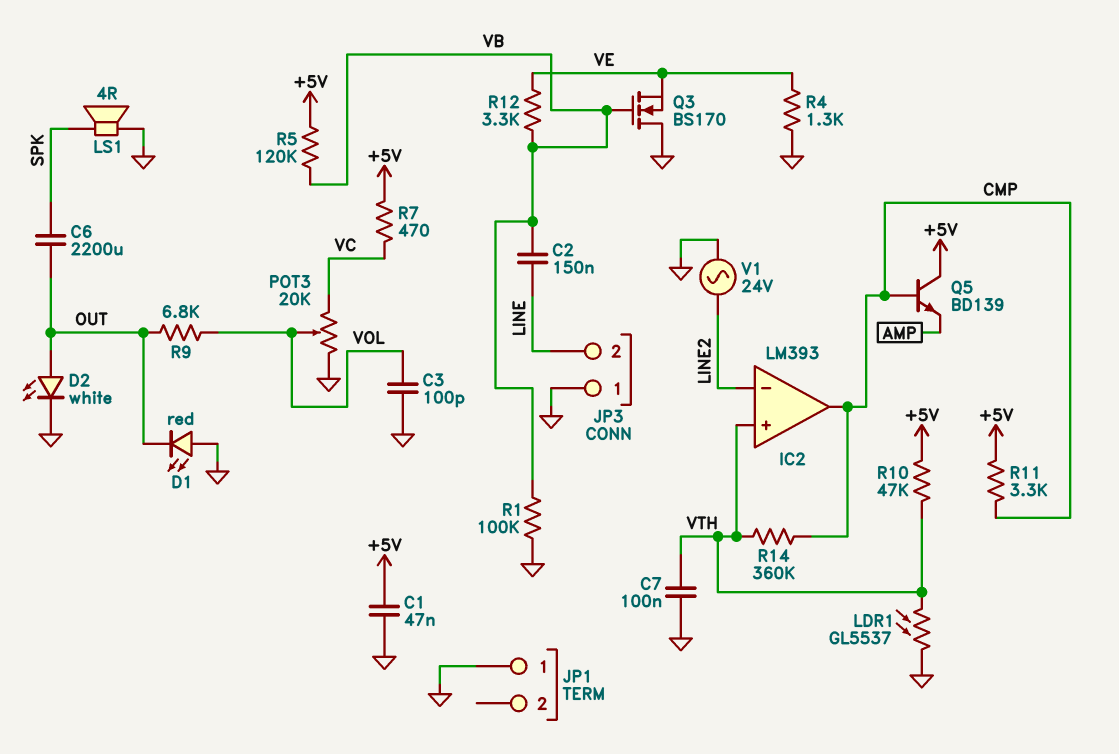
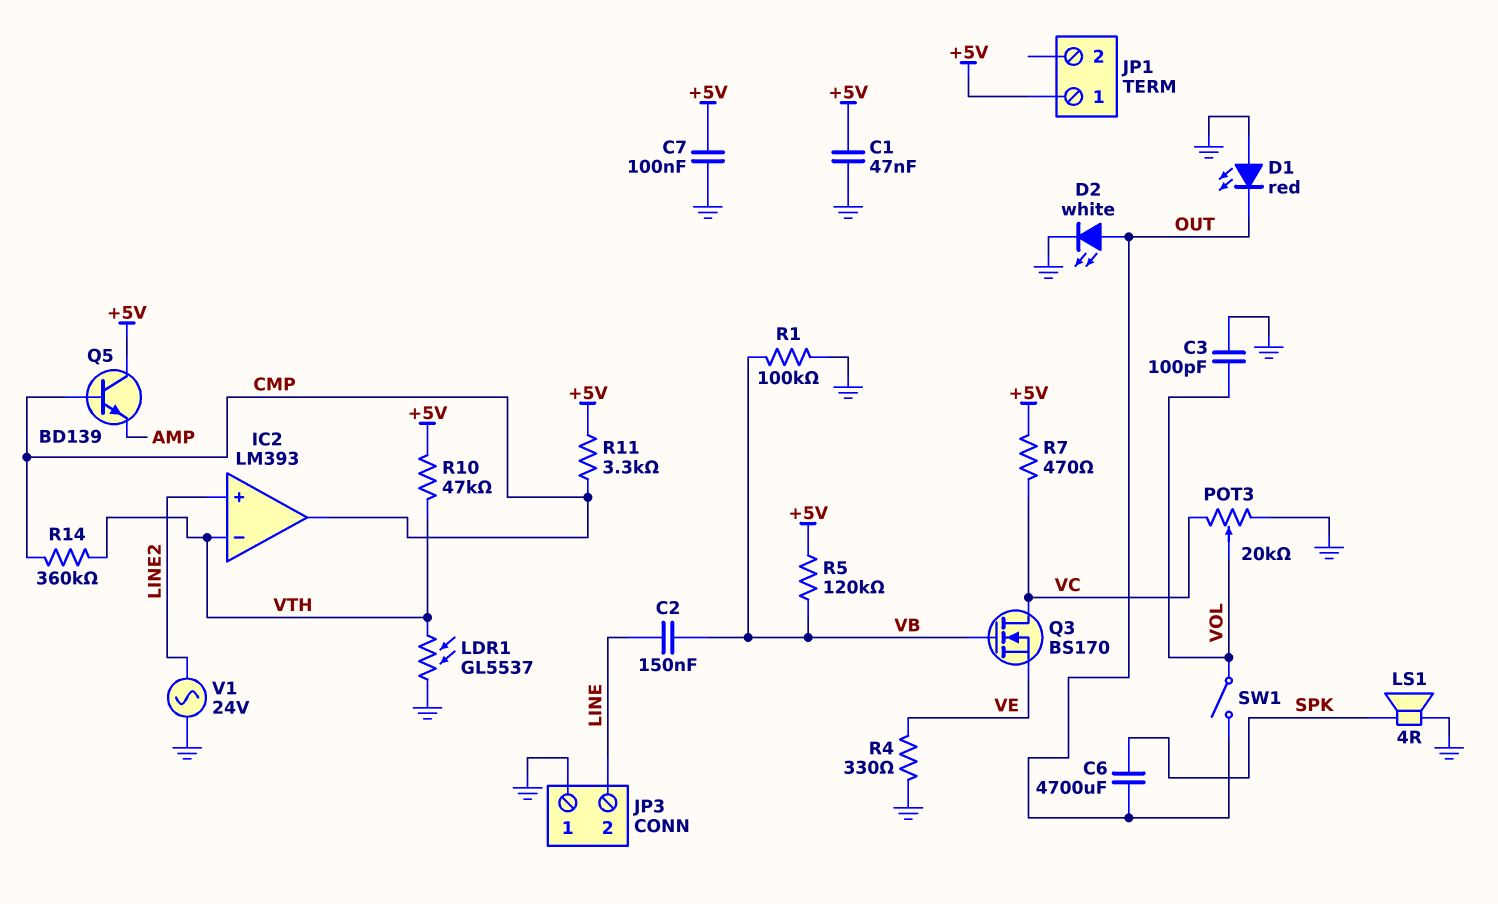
C6: 2200uF (OUT, SPK) -> 4700uF (OUT, SPK)
C7: 100nF (GND, VTH) -> 100nF (+5V, GND)
IC2 pin in+: VTH -> LINE2
IC2 pin in-: LINE2 -> VTH
JP1 pin 1: GND -> +5V
Q3: NMOS BS170 (G VB, D GND, S VE) -> NMOS BS170 (G VB, D VC, S VE)
R4: 1.3k (GND, VE) -> 330 (GND, VE)
R9: 6.8k (OUT, VOL) -> none
R12: 3.3k (VB, VE) -> none
SW1: none -> switch (OUT, VOL)

